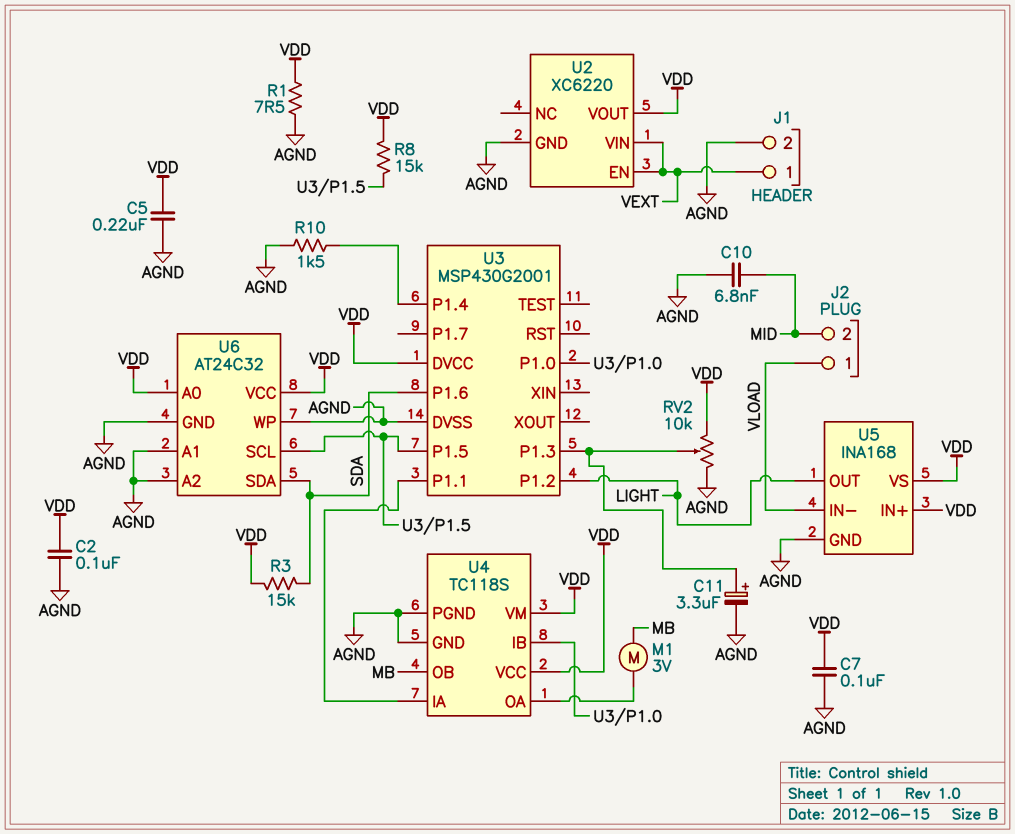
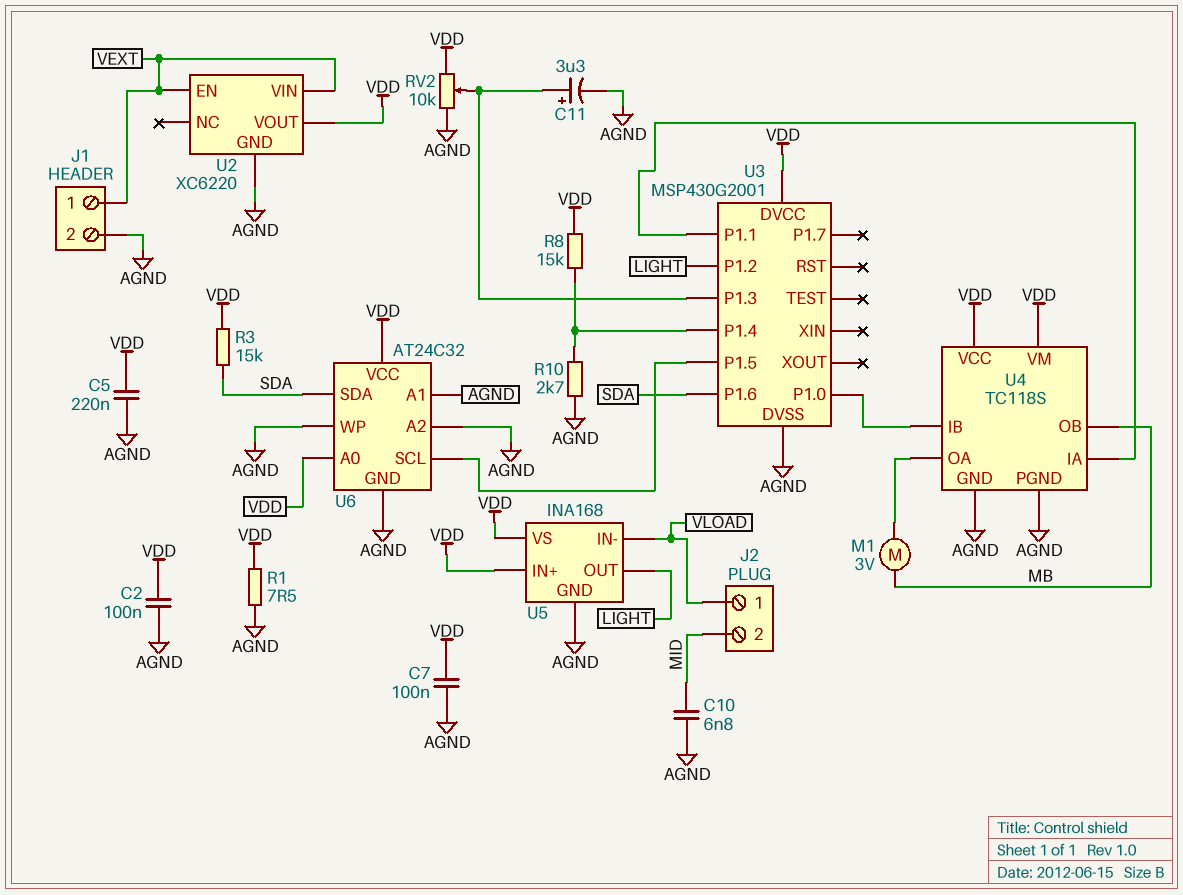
R8: 15k (U3/P1.5, VDD) -> 15k (U3/P1.4, VDD)
R10: 1.5k (AGND, U3/P1.4) -> 2.7k (AGND, U3/P1.4)

